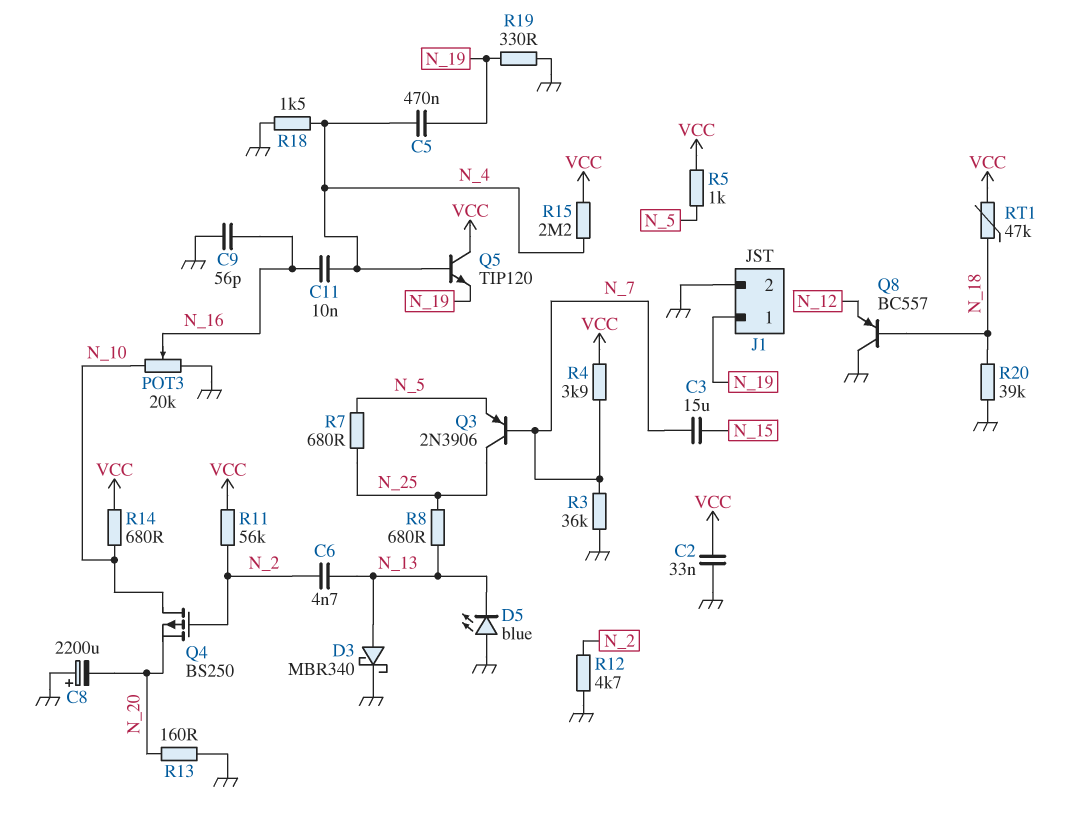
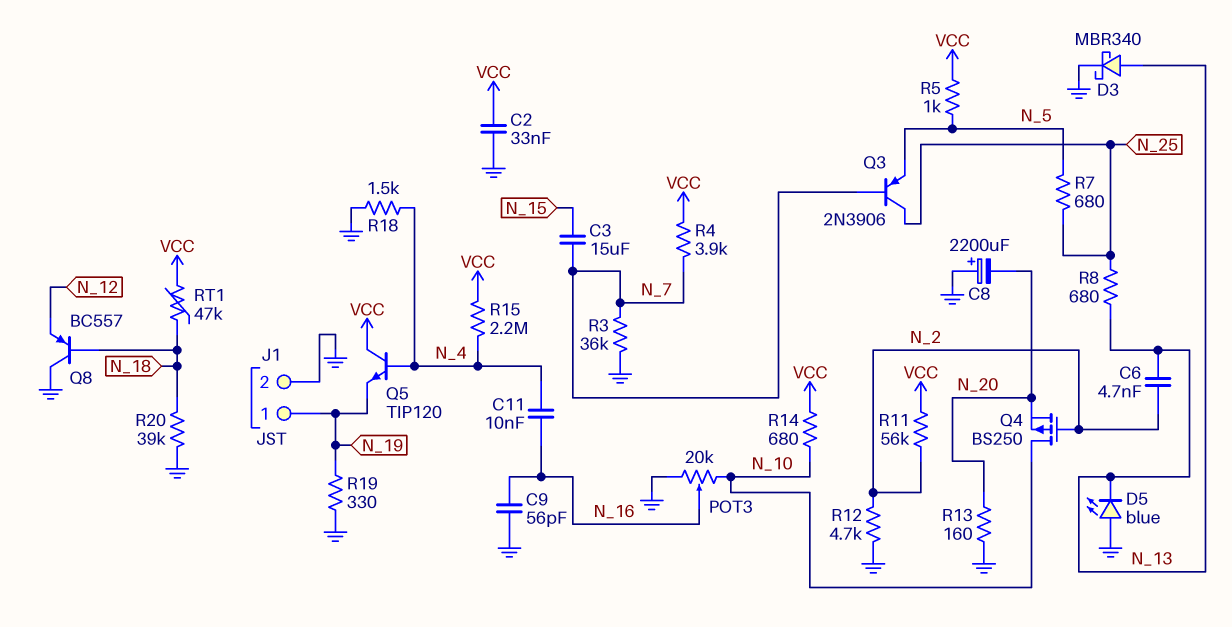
C5: 470nF (N_4, N_19) -> none

